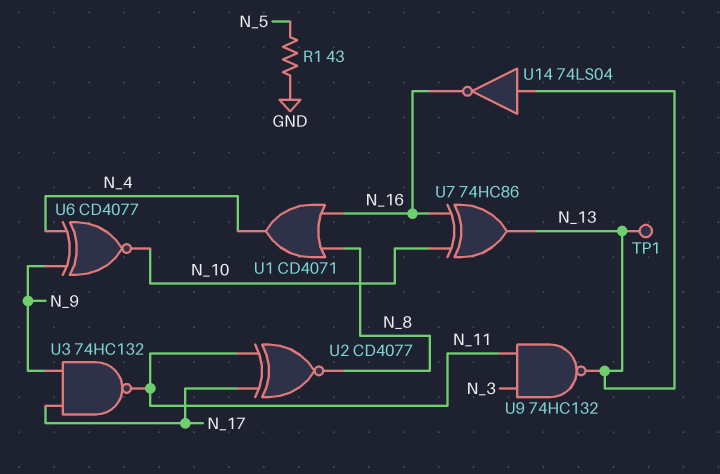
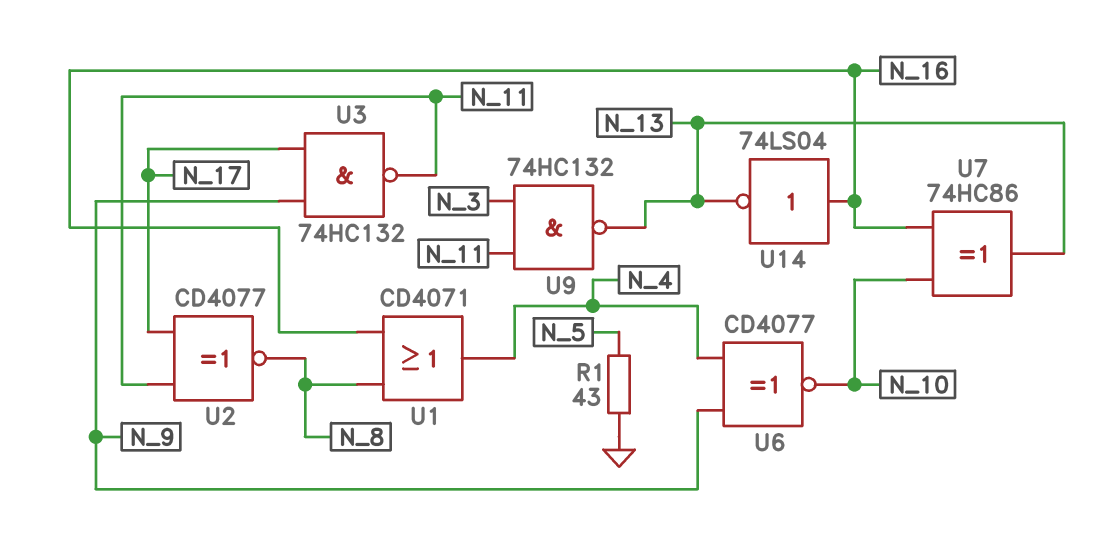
TP1: test point (N_13) -> none
U14: NOT 74LS04 (in N_13, out N_16) -> NOT 74LS04 (in N_16, out N_13)

